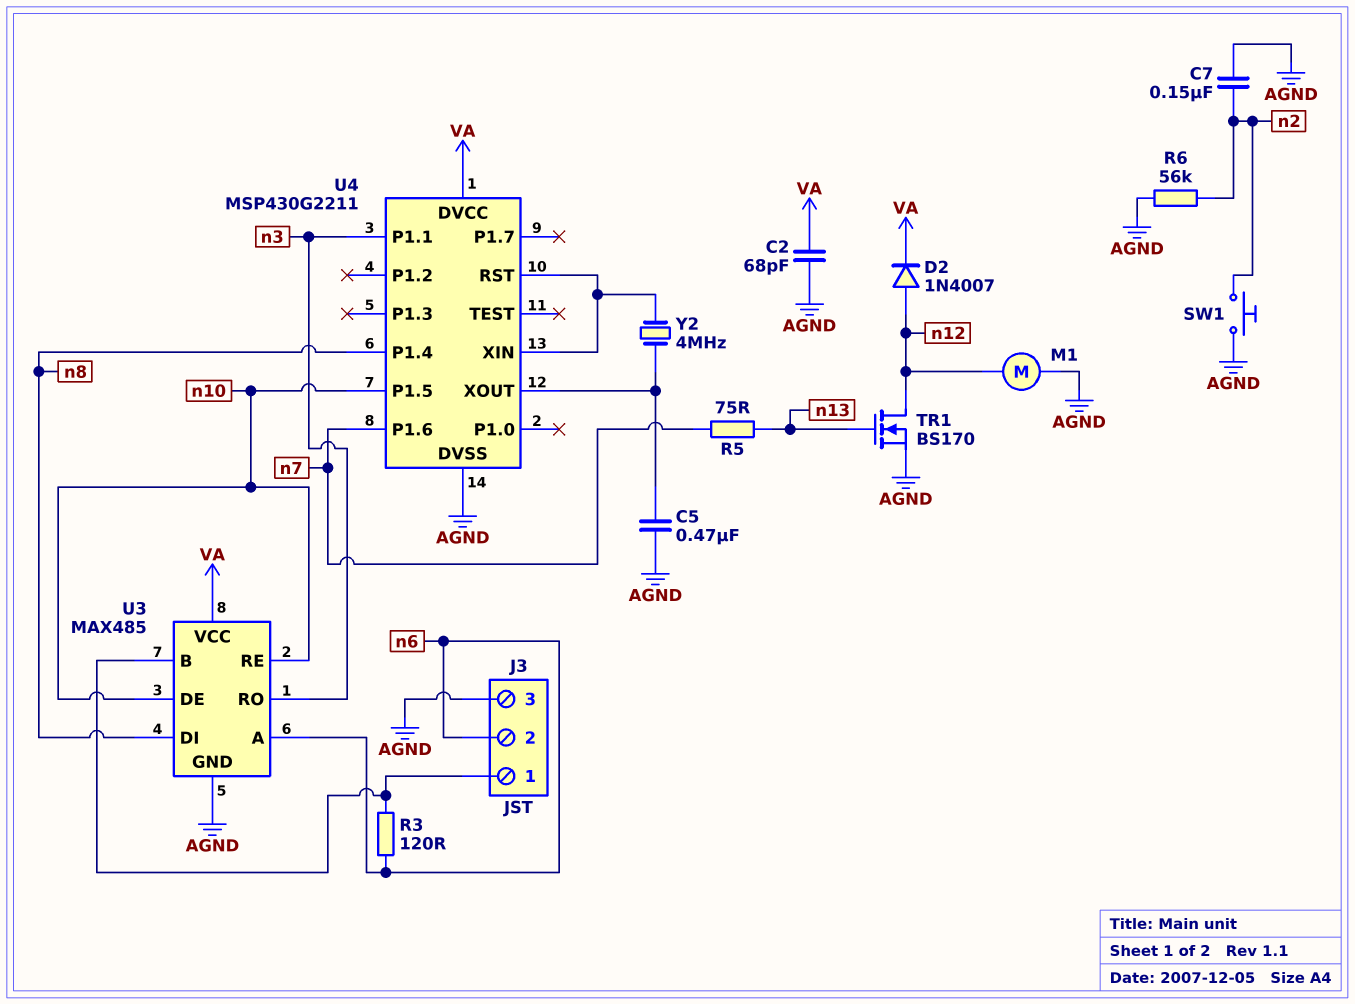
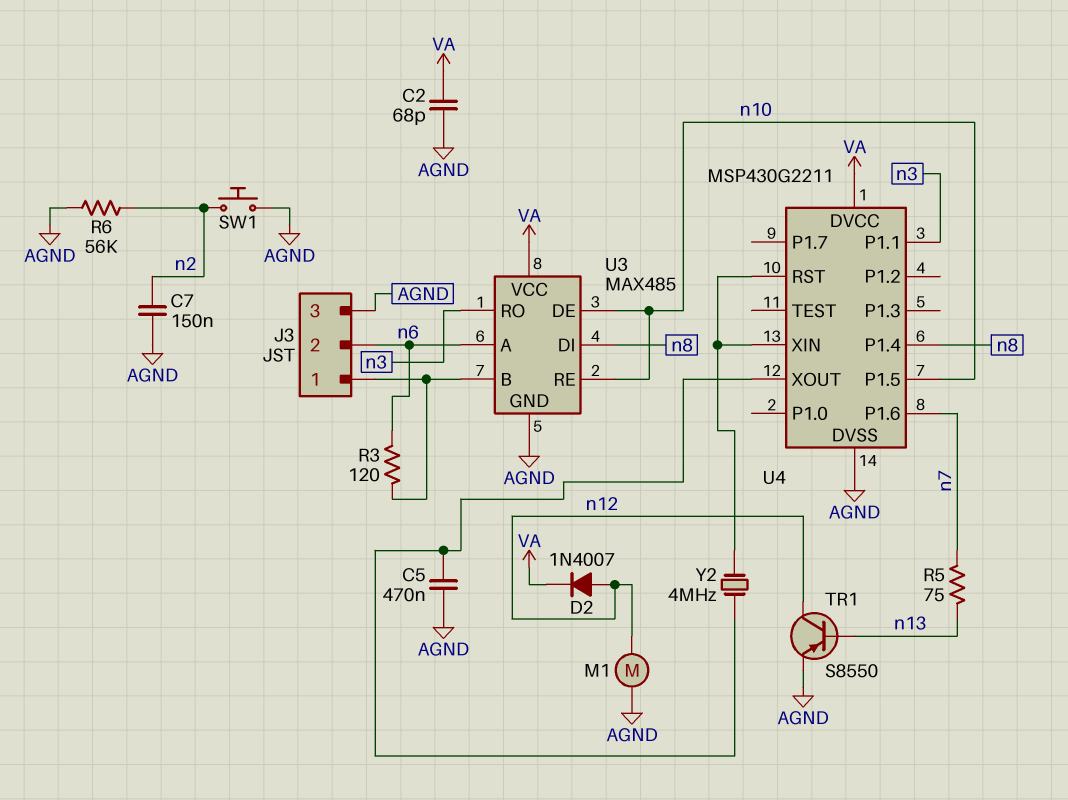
TR1: NMOS BS170 (G n13, D n12, S AGND) -> PNP S8550 (B n13, C n12, E AGND)

